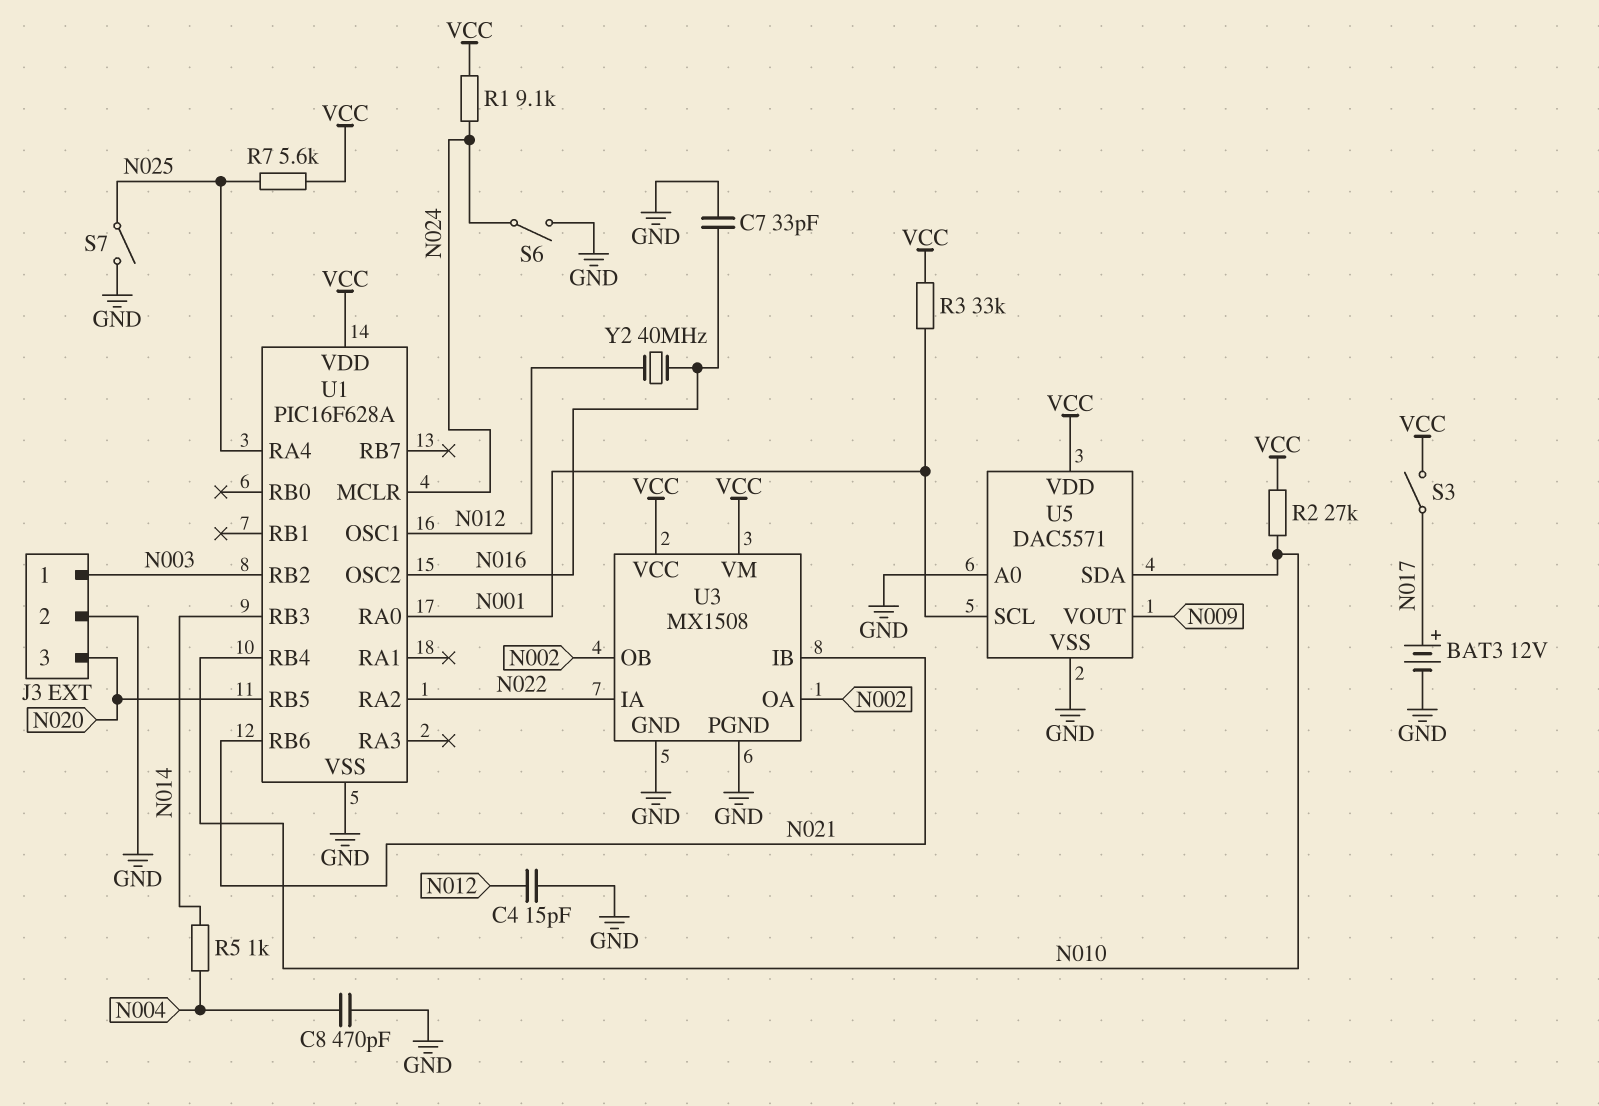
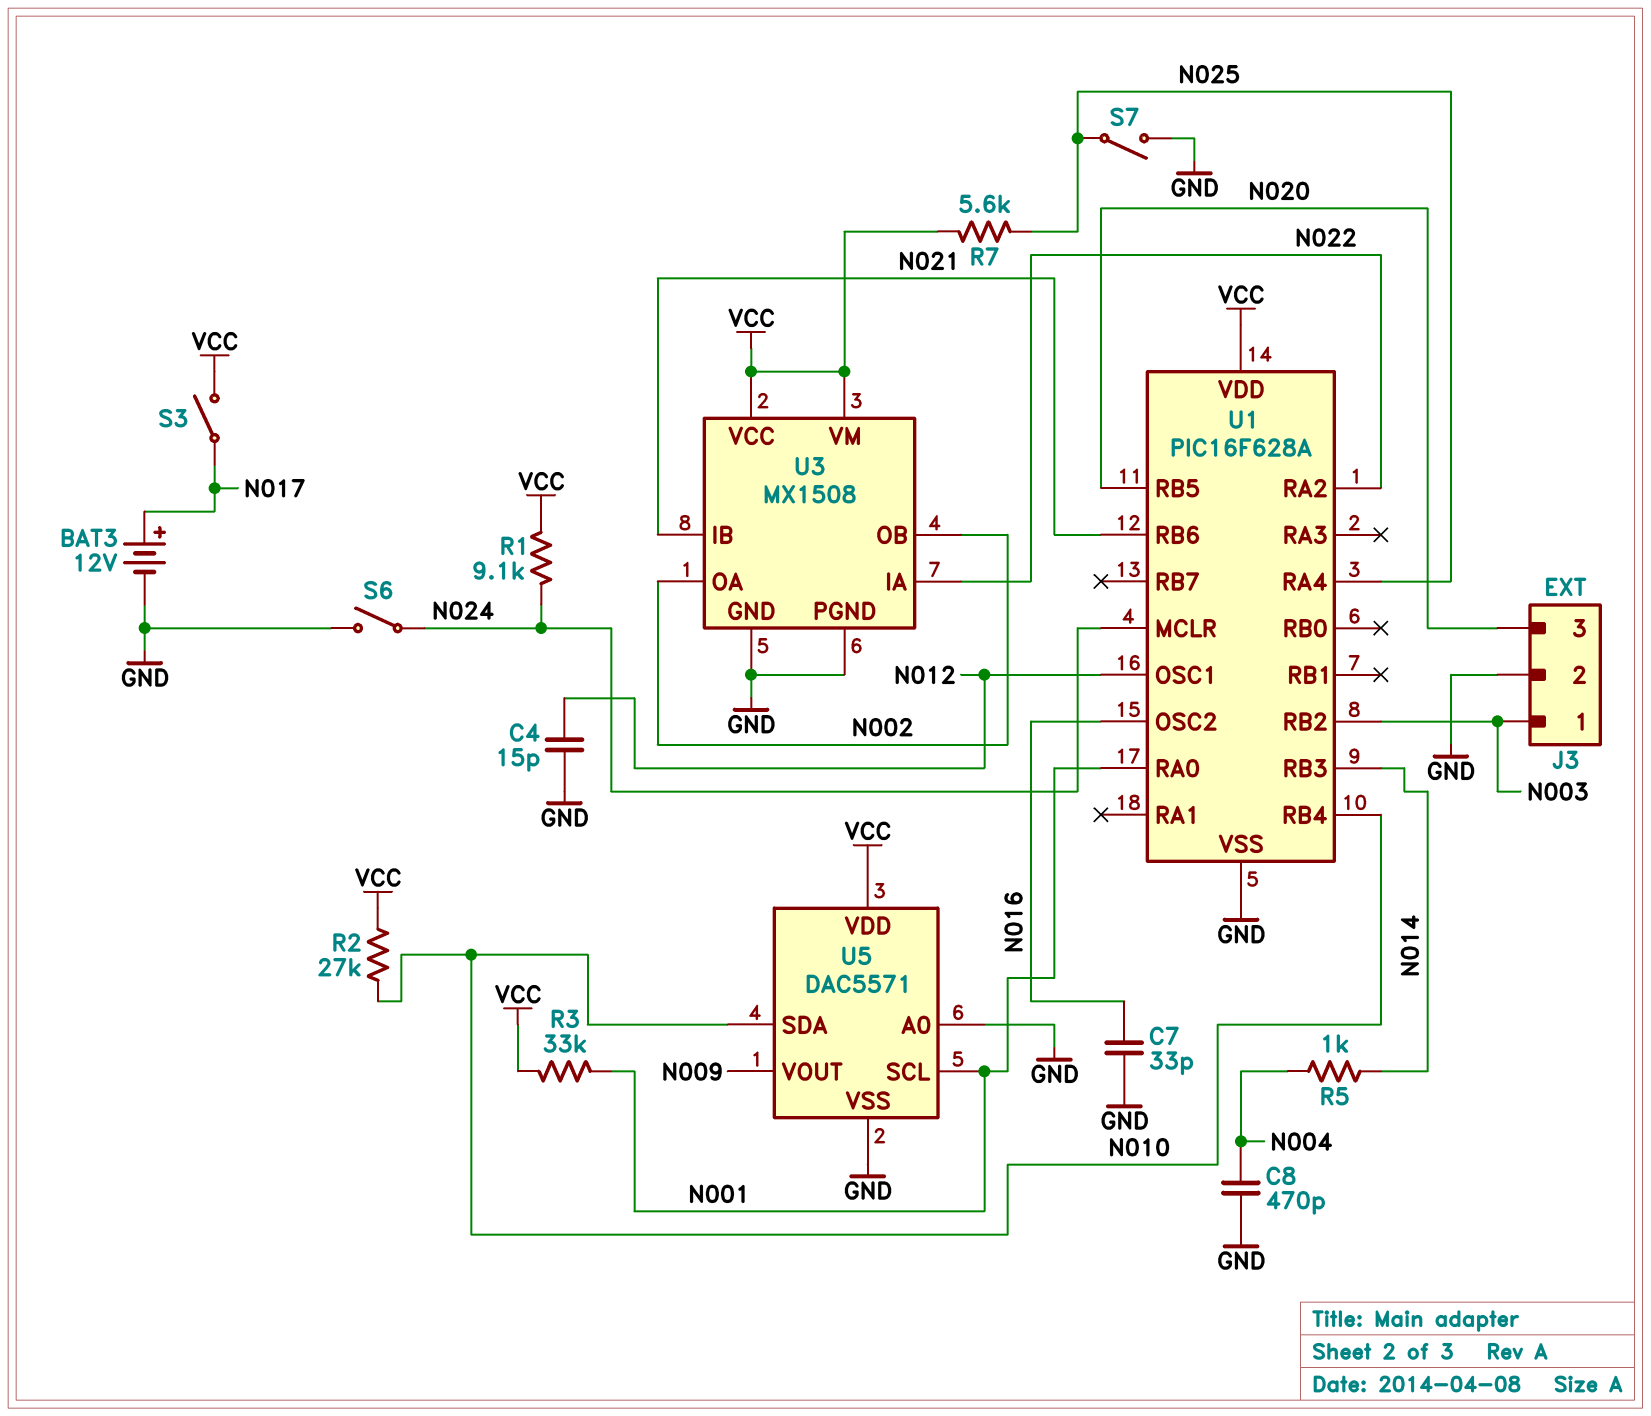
Y2: 40MHz (N012, N016) -> none

